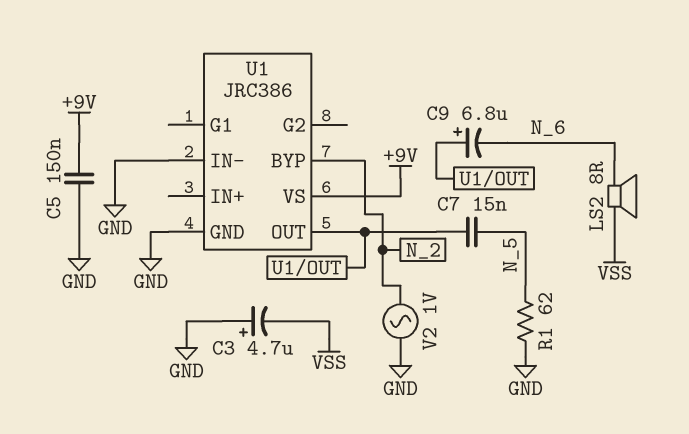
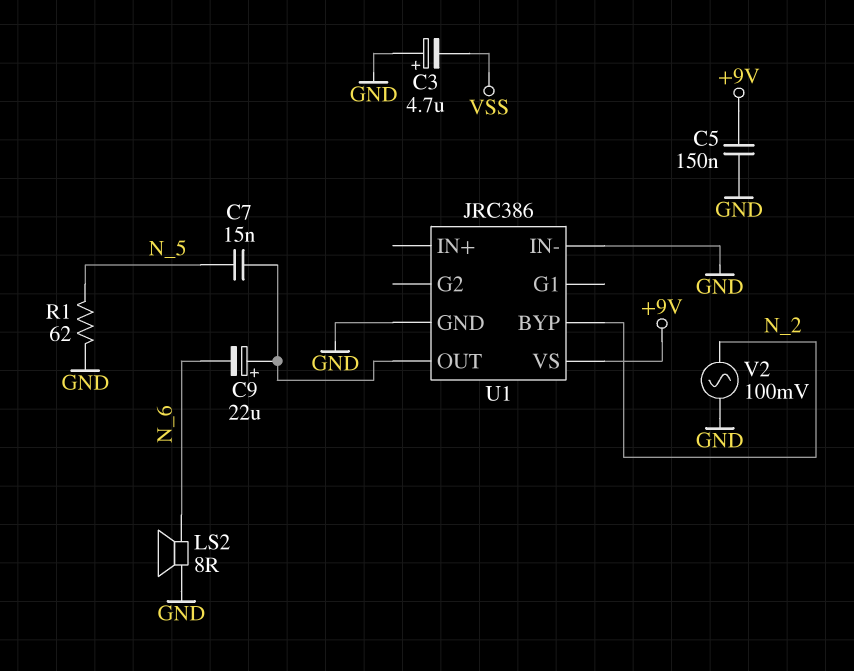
C9: 6.8uF (plus U1/OUT, minus N_6) -> 22uF (plus U1/OUT, minus N_6)
LS2: speaker 8R (N_6, VSS) -> speaker 8R (GND, N_6)
V2: AC 1V (GND, N_2) -> AC 100mV (GND, N_2)

